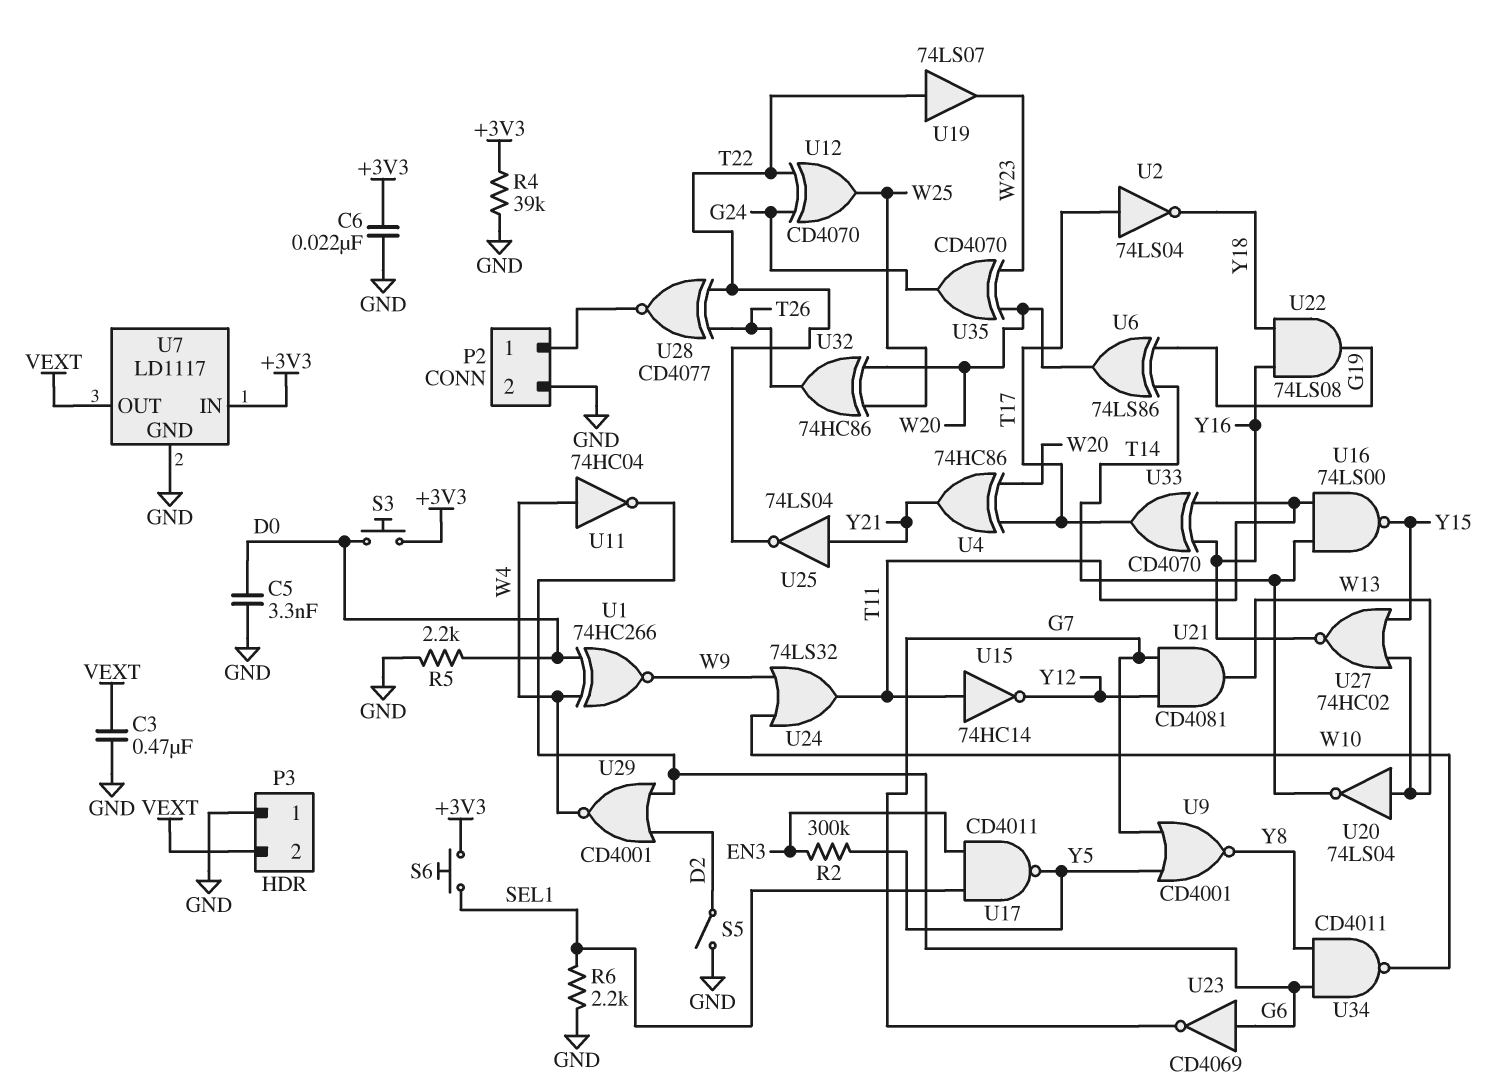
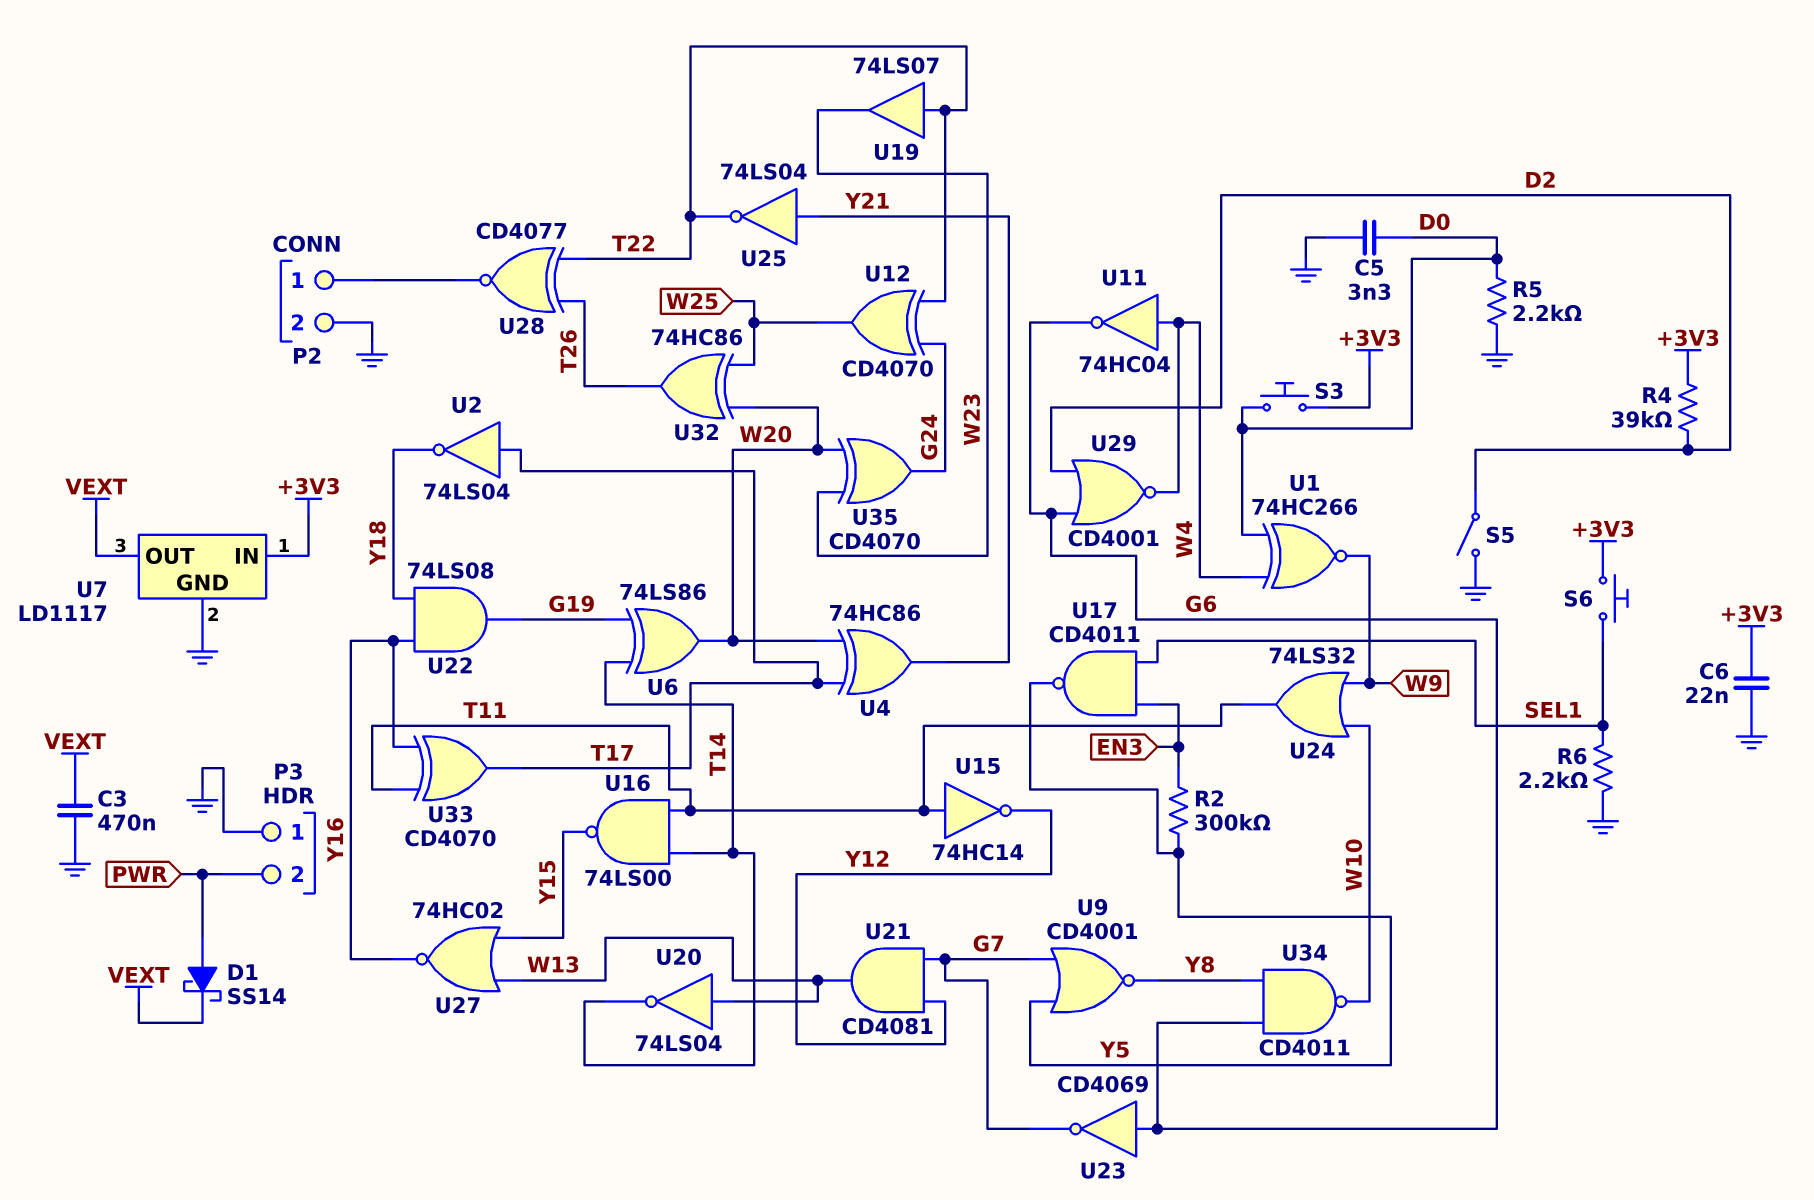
D1: none -> schottky SS14 (A PWR, K VEXT)
P3 pin 2: VEXT -> PWR
R4: 39k (+3V3, GND) -> 39k (+3V3, D2)

